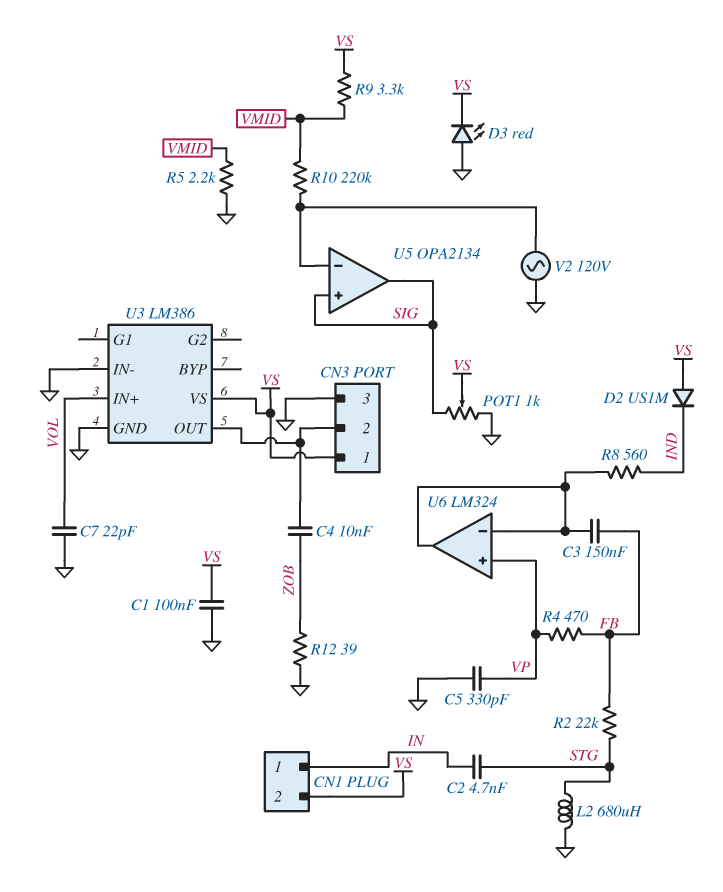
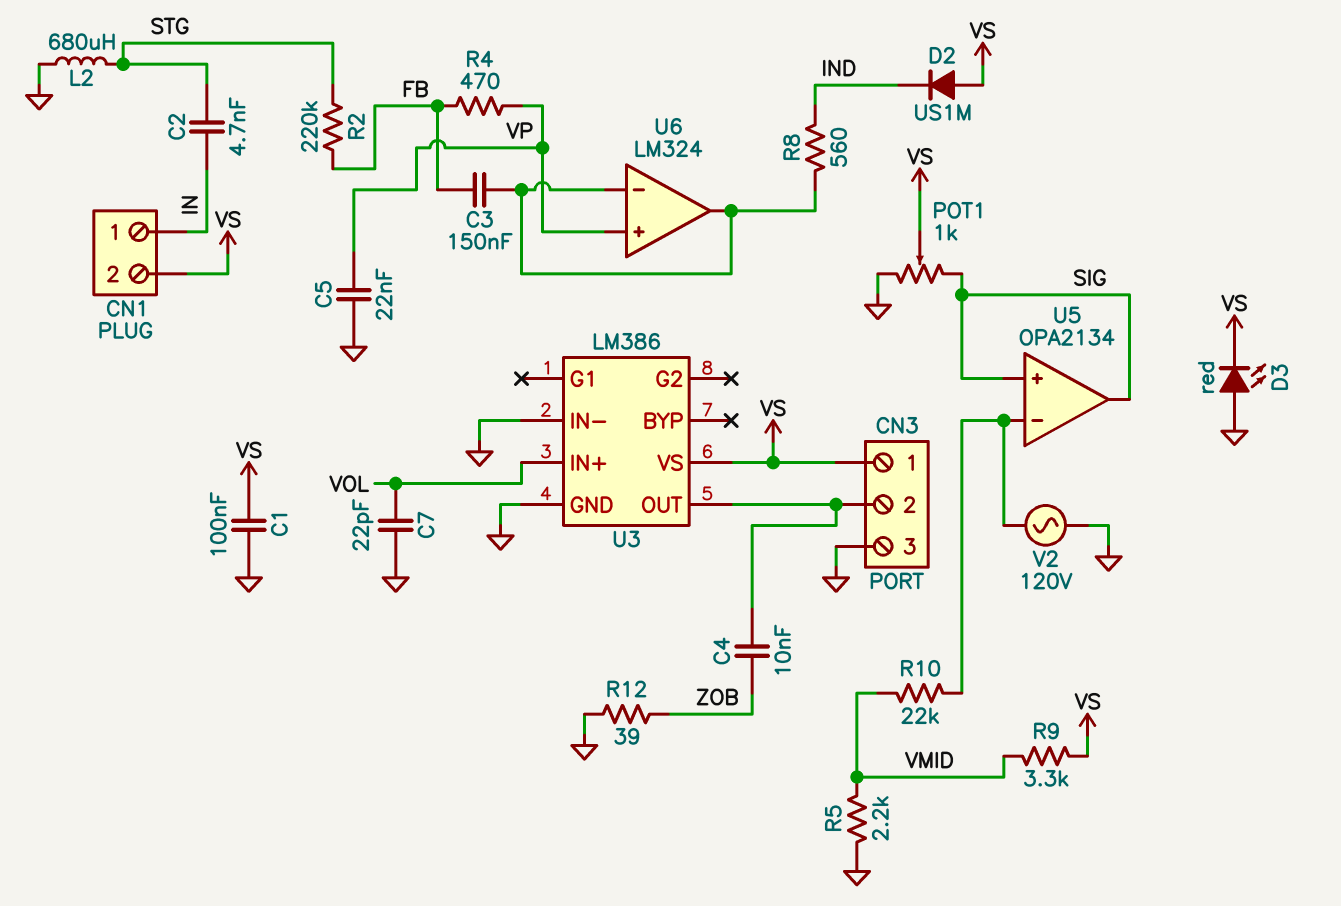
C5: 330pF (GND, VP) -> 22nF (GND, VP)
R2: 22k (FB, STG) -> 220k (FB, STG)
R10: 220k (U5/in-, VMID) -> 22k (U5/in-, VMID)

